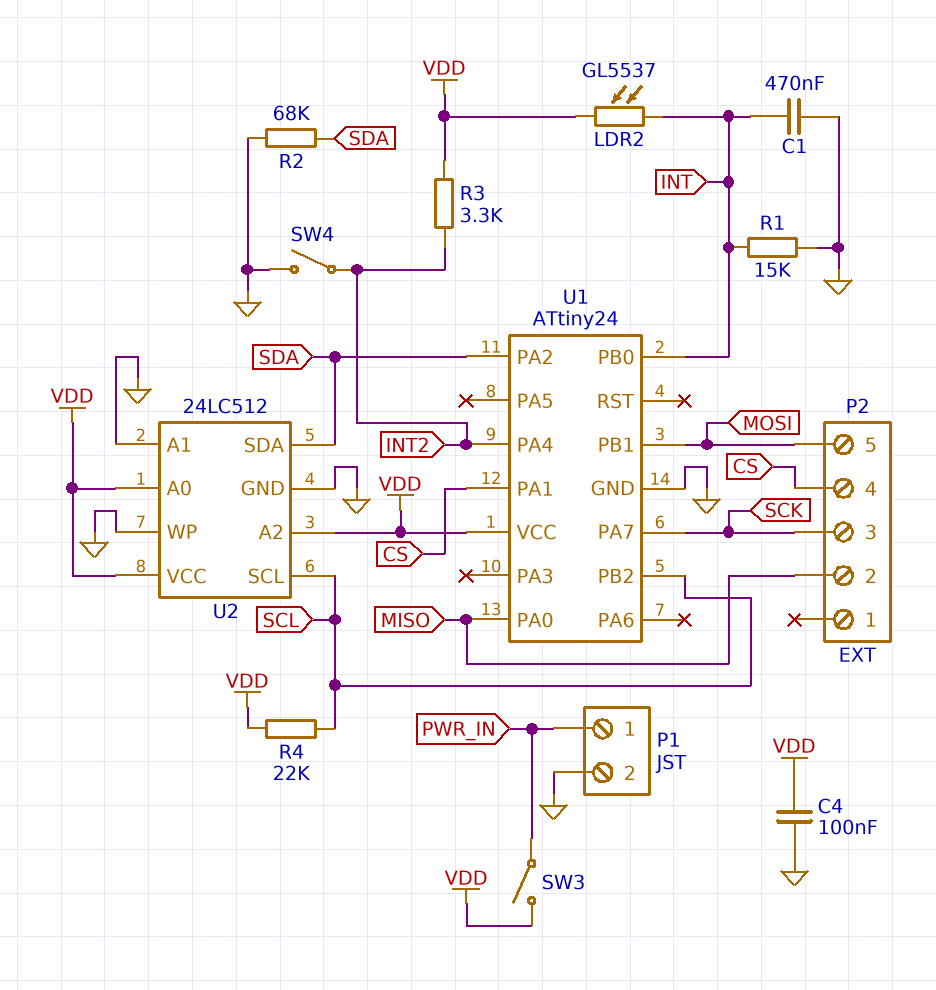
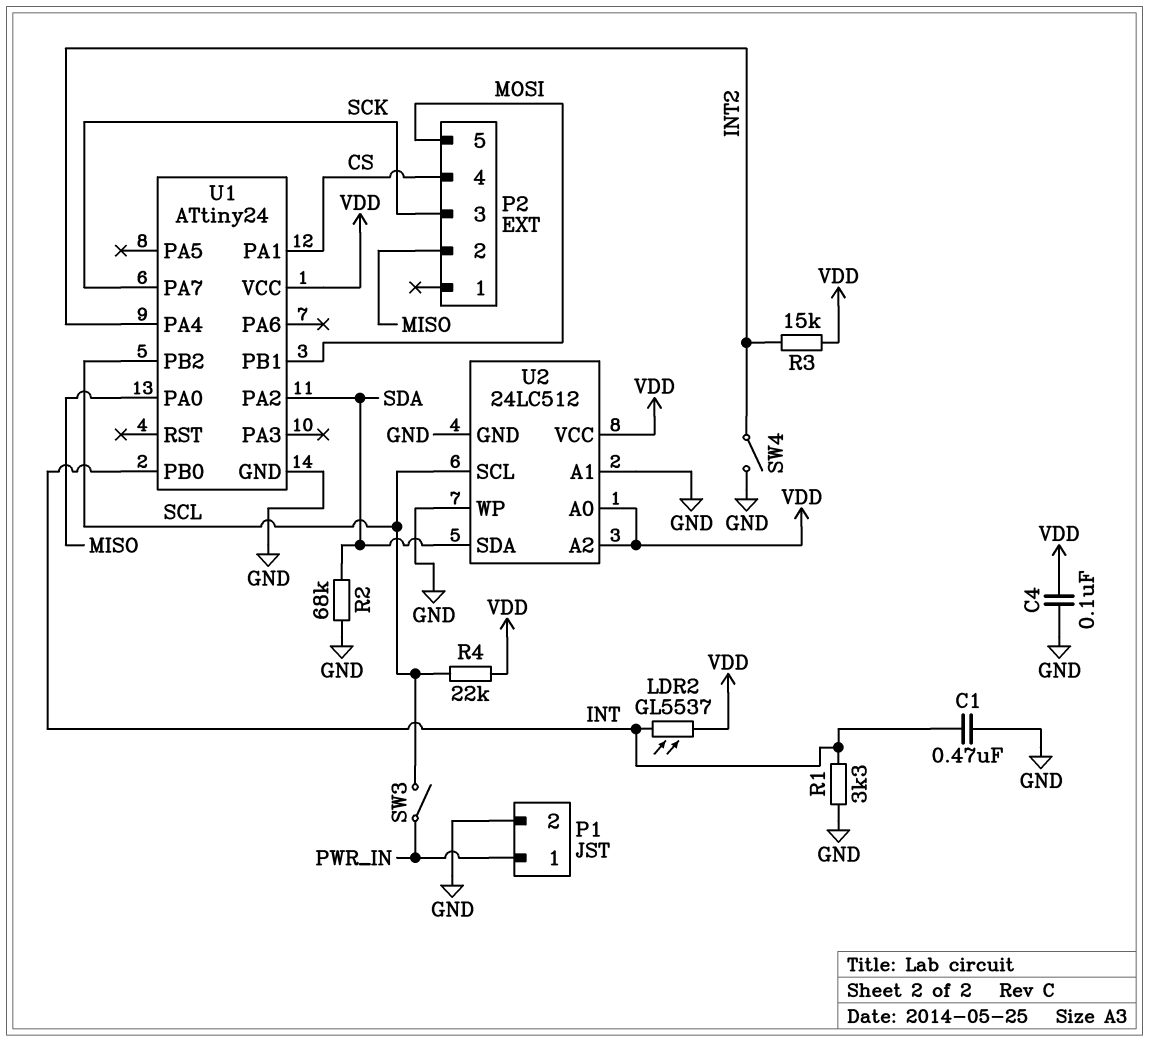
R1: 15k (GND, INT) -> 3.3k (GND, INT)
R3: 3.3k (INT2, VDD) -> 15k (INT2, VDD)
SW3: switch (PWR_IN, VDD) -> switch (PWR_IN, SCL)

